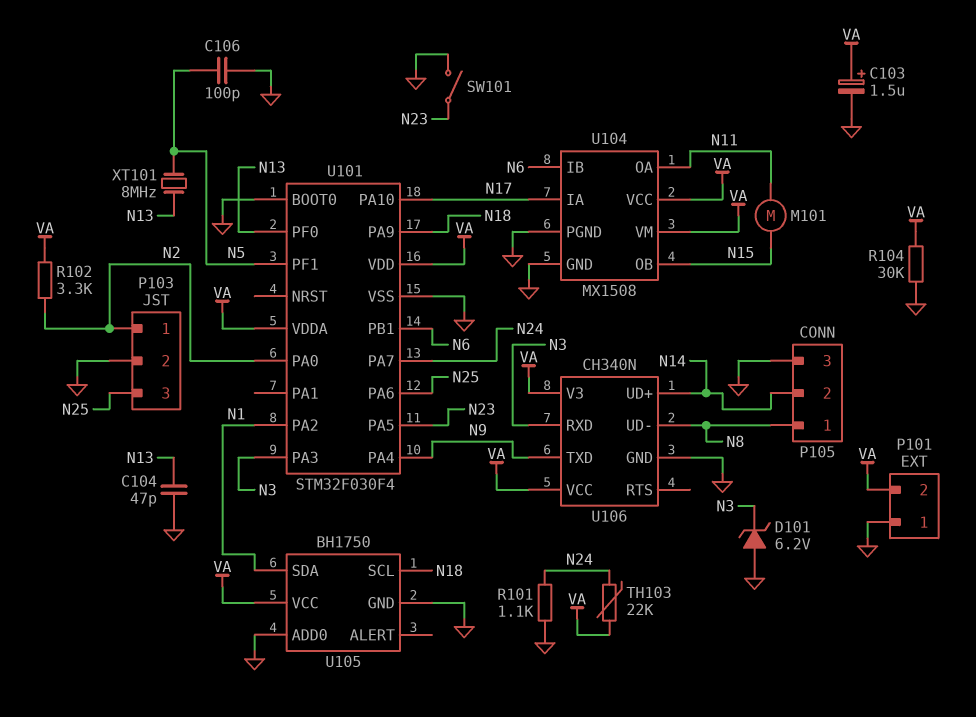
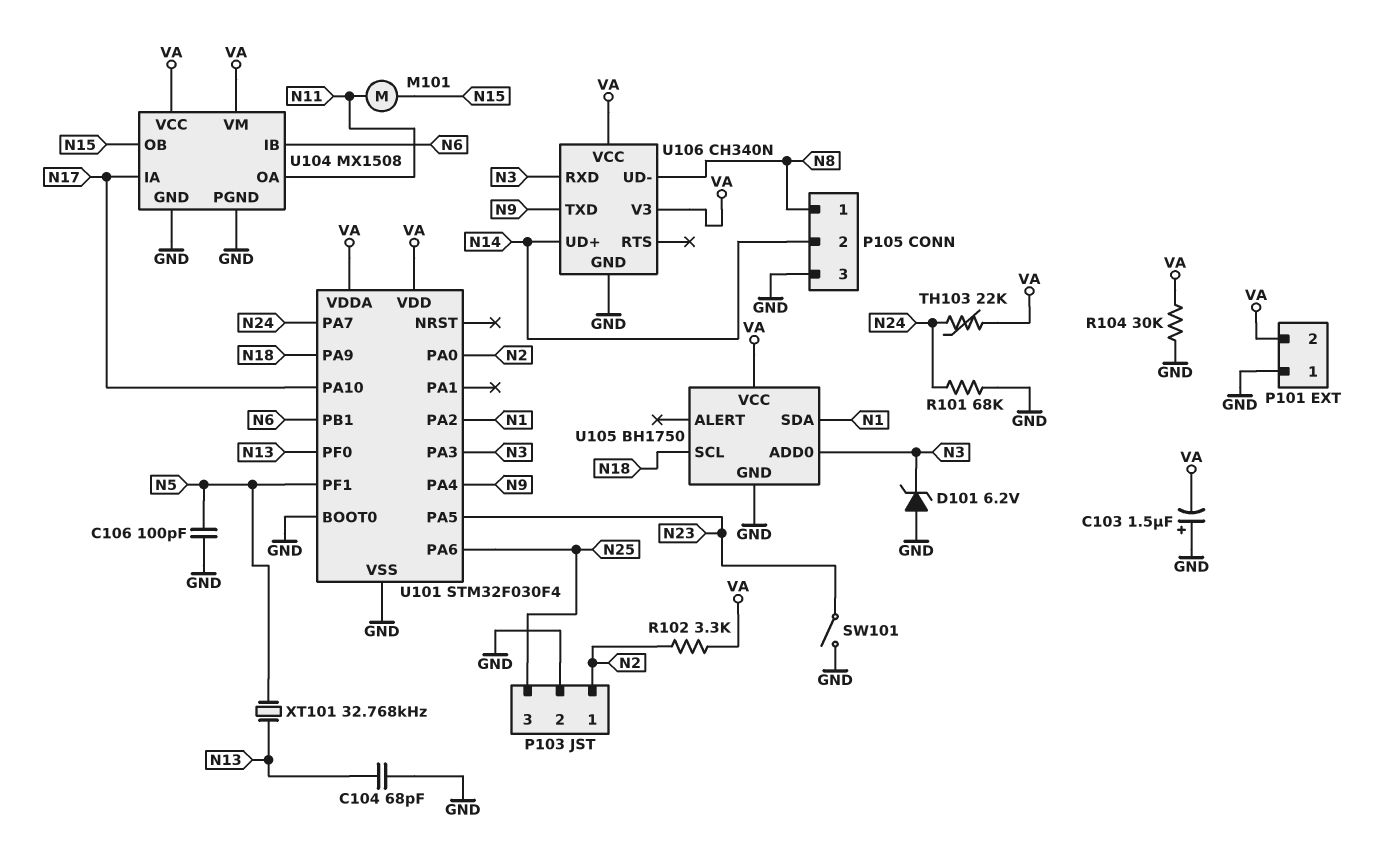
C103: 1.5uF (plus VA, minus GND) -> 1.5uF (plus GND, minus VA)
C104: 47pF (GND, N13) -> 68pF (GND, N13)
R101: 1.1k (GND, N24) -> 68k (GND, N24)
U105 pin ADD0: GND -> N3
XT101: 8MHz (N5, N13) -> 32.768kHz (N5, N13)

